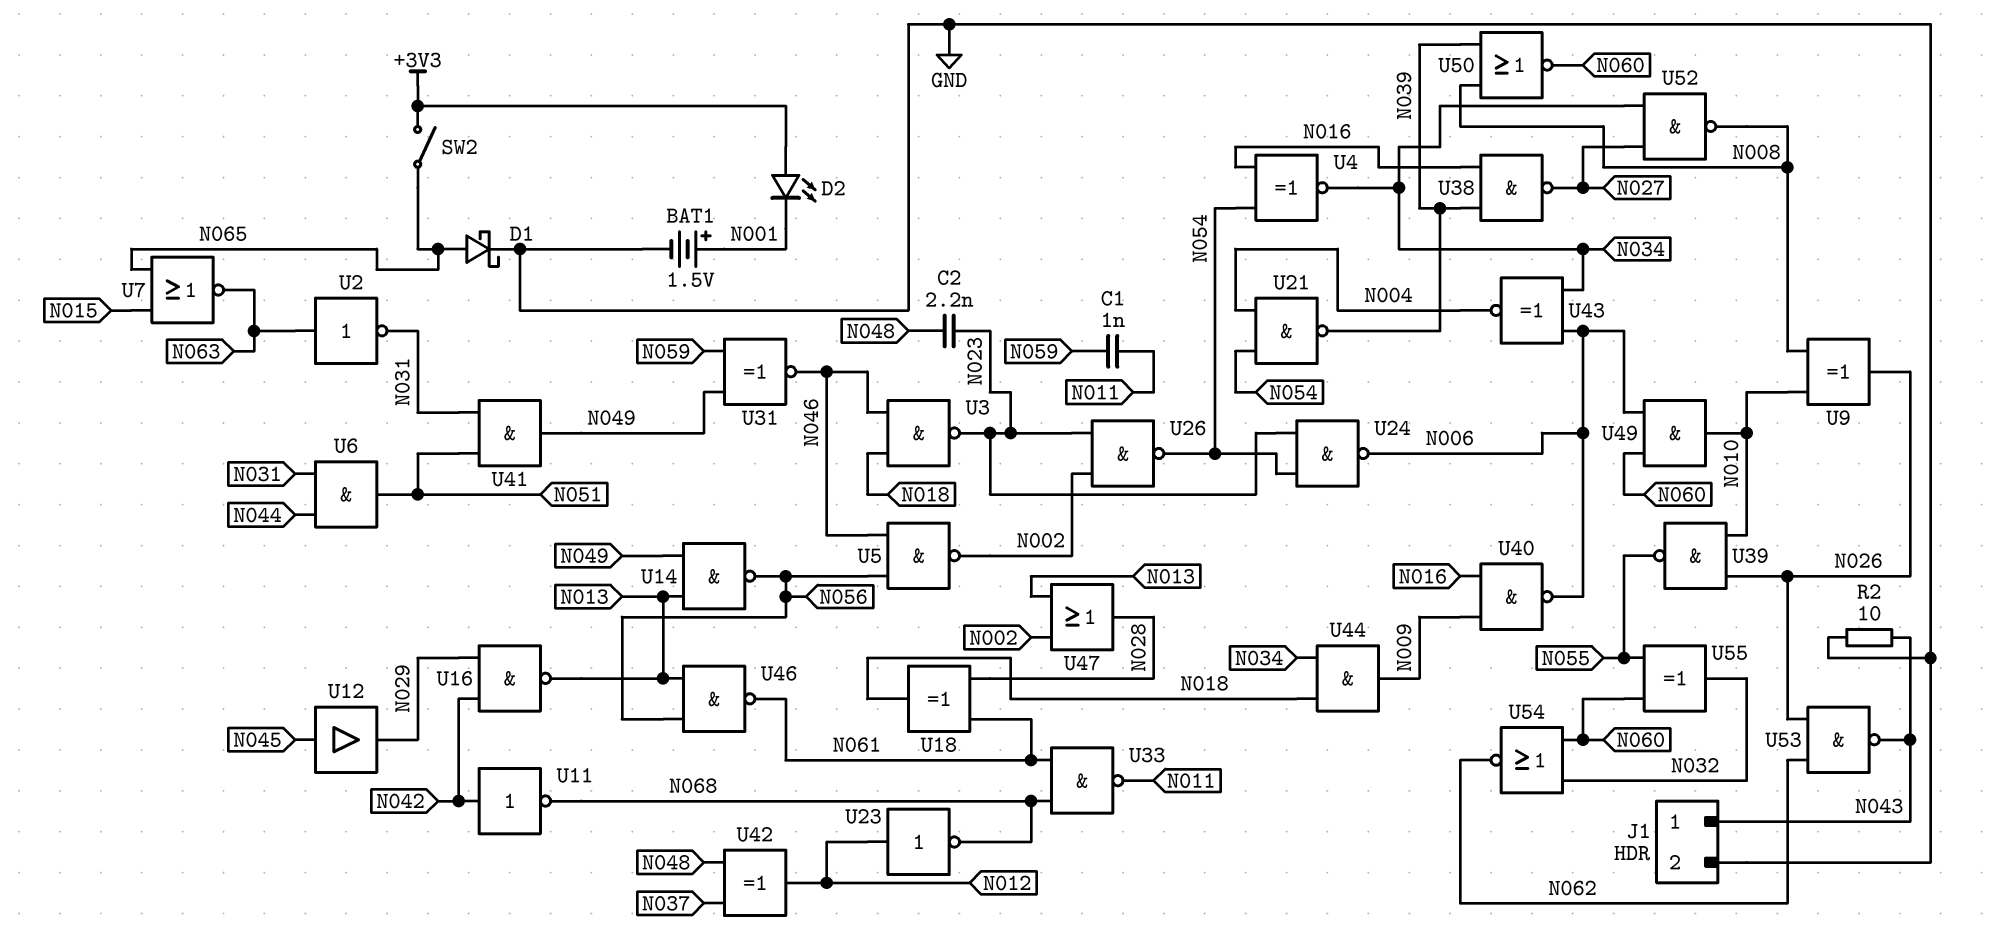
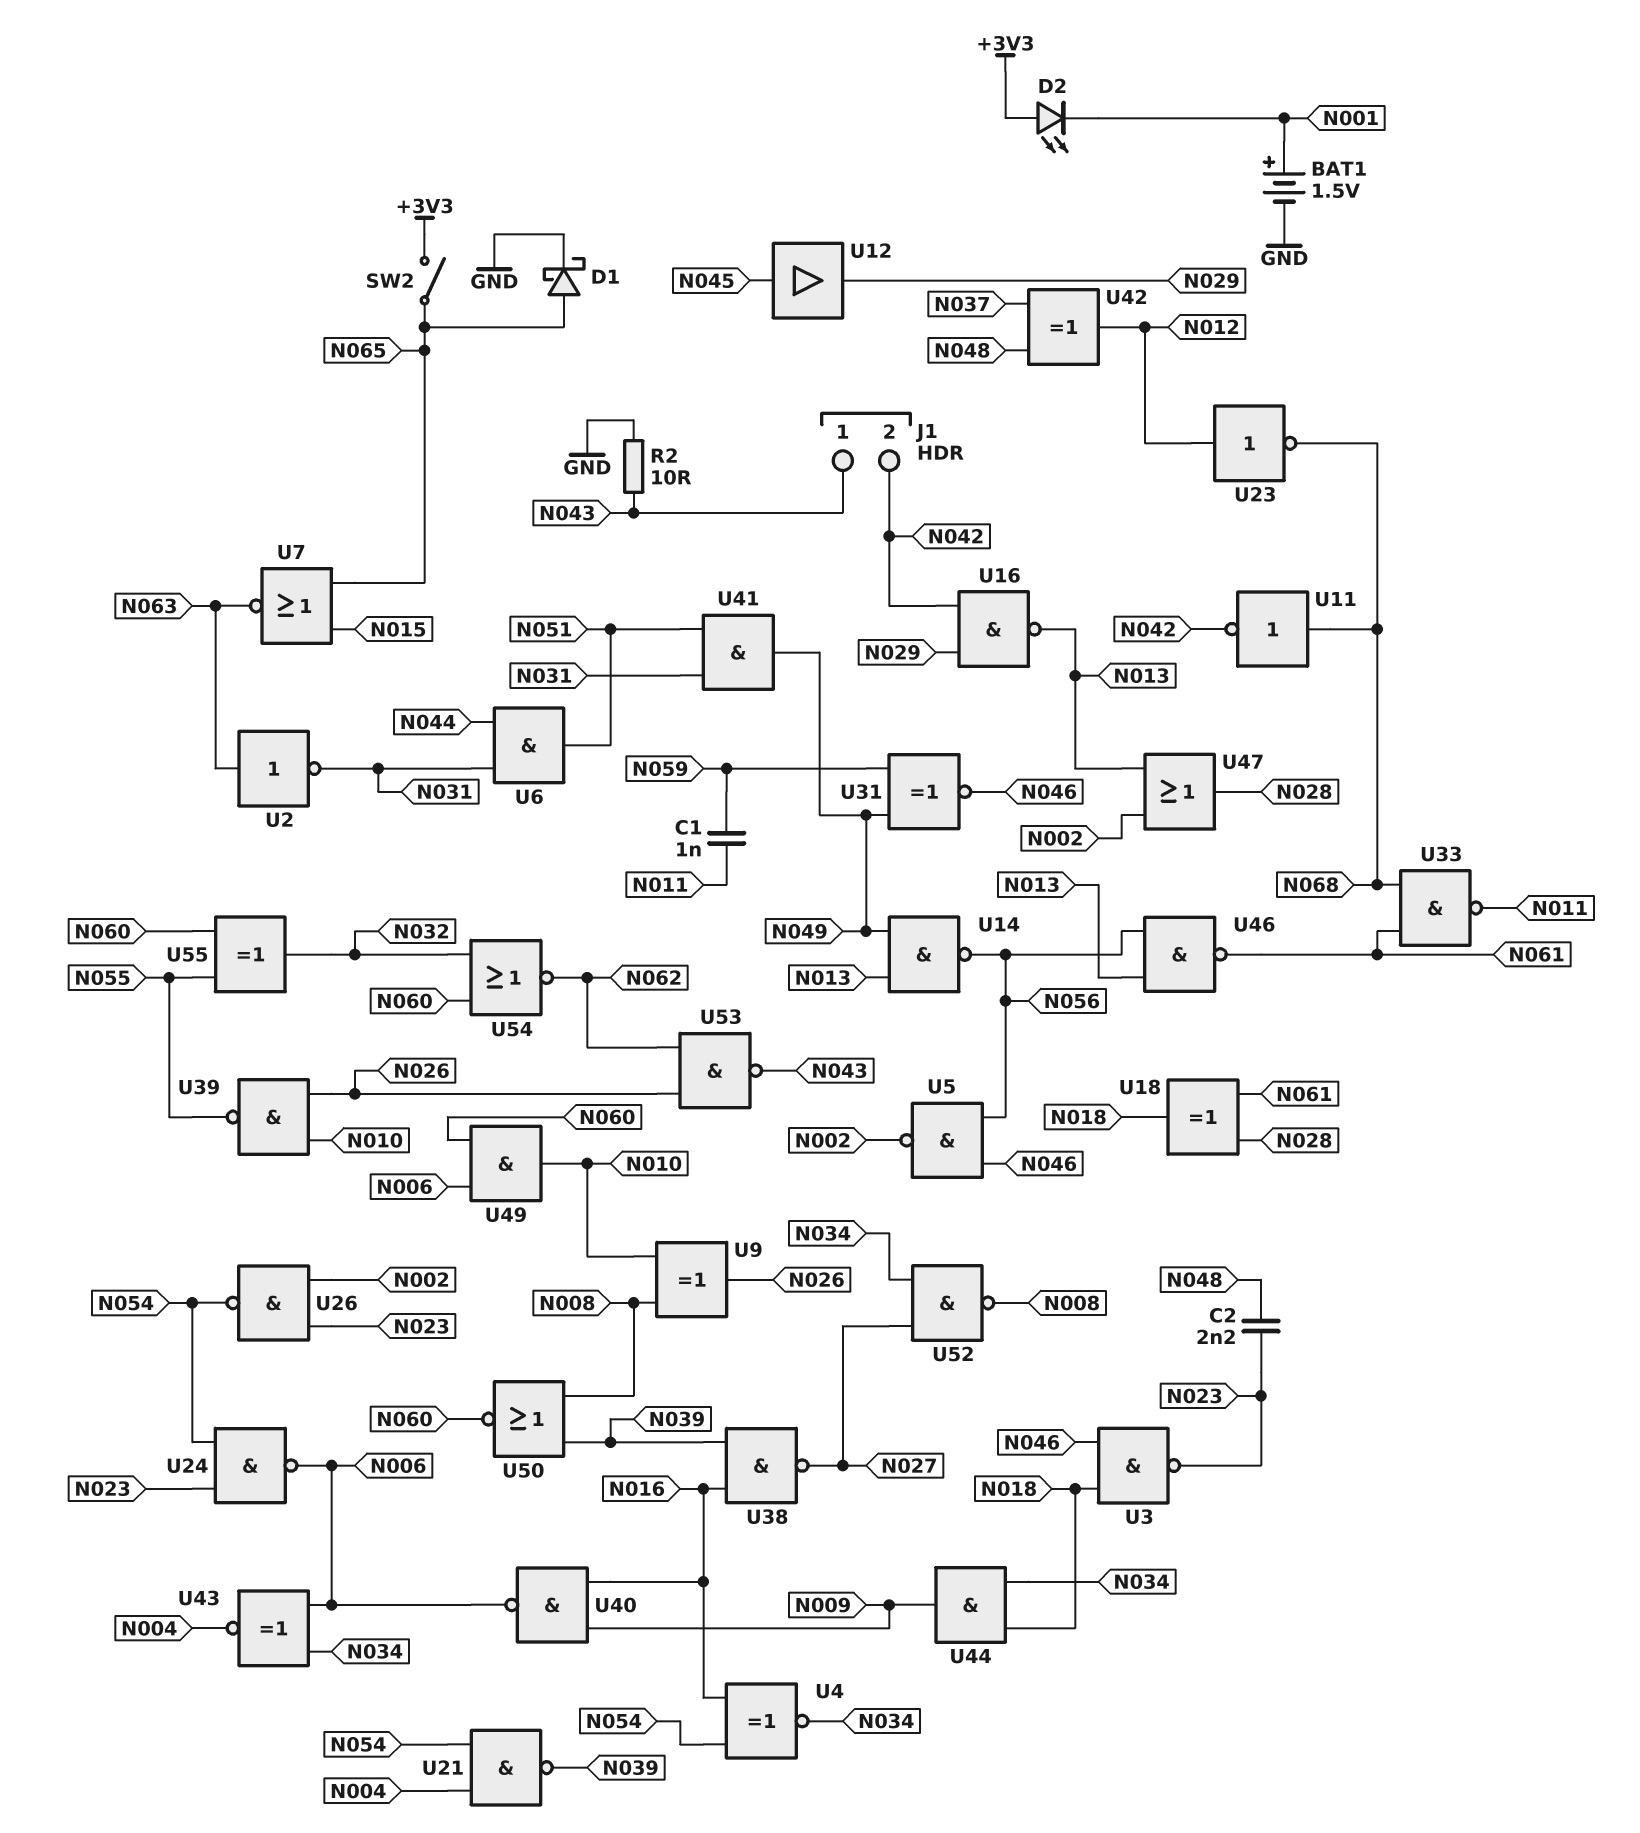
J1 pin 2: GND -> N042
U11: NOT (in N042, out N068) -> NOT (in N068, out N042)

